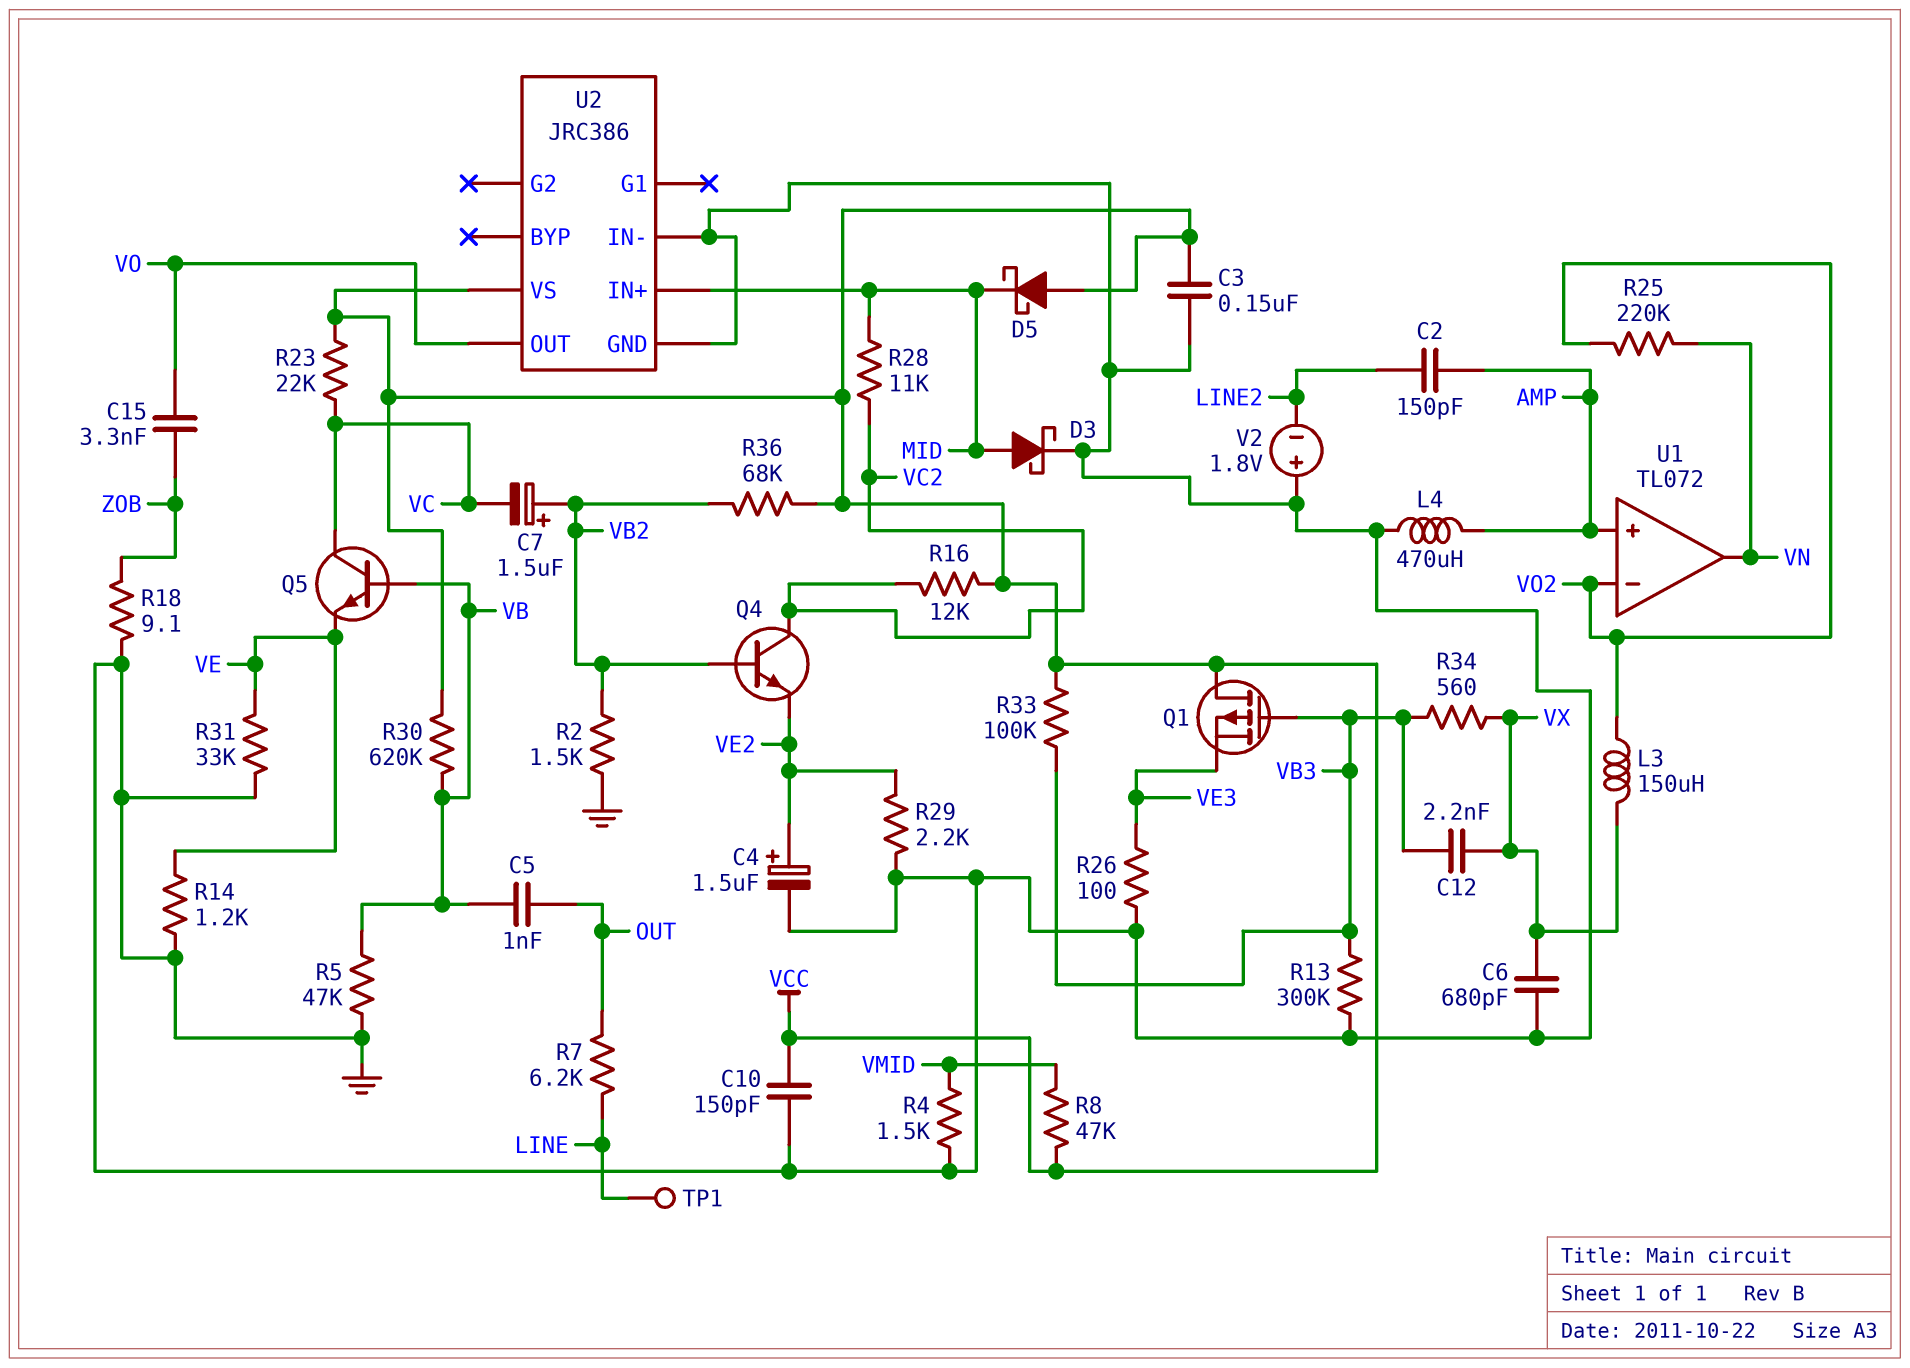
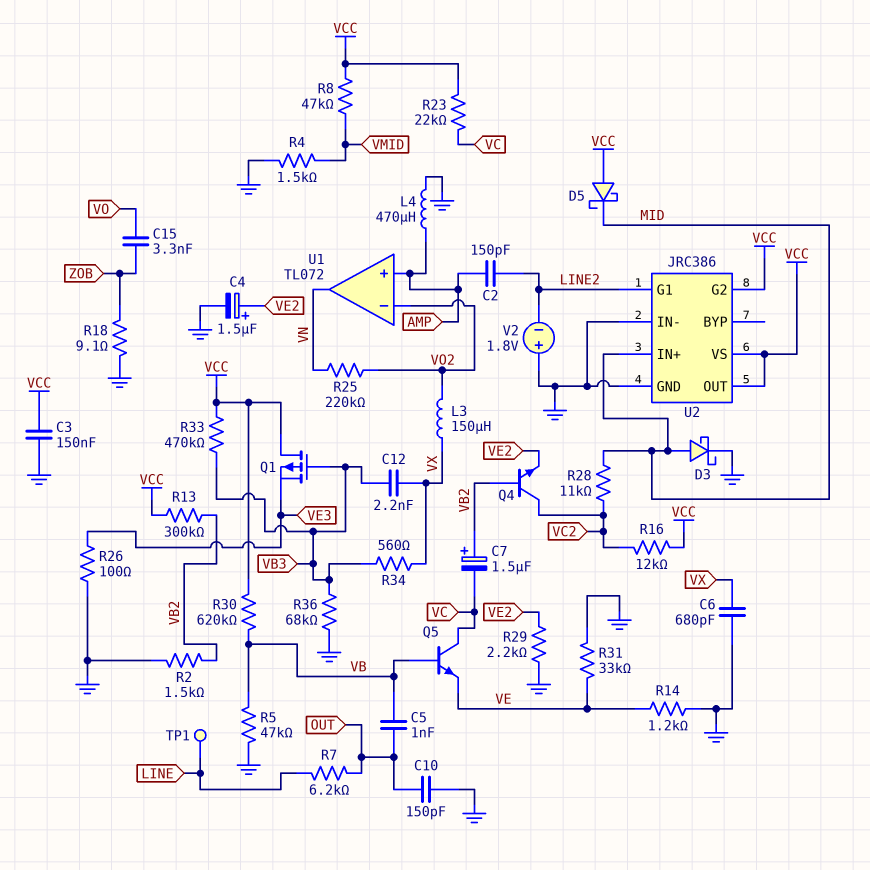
C10: 150pF (GND, VCC) -> 150pF (GND, OUT)
R13: 300k (GND, VB3) -> 300k (VB2, VCC)
R33: 100k (VB3, VCC) -> 470k (VB3, VCC)
R36: 68k (VB2, VCC) -> 68k (GND, VB3)
U2 pin G1: none -> LINE2
U2 pin G2: none -> VCC
U2 pin OUT: VO -> VCC

